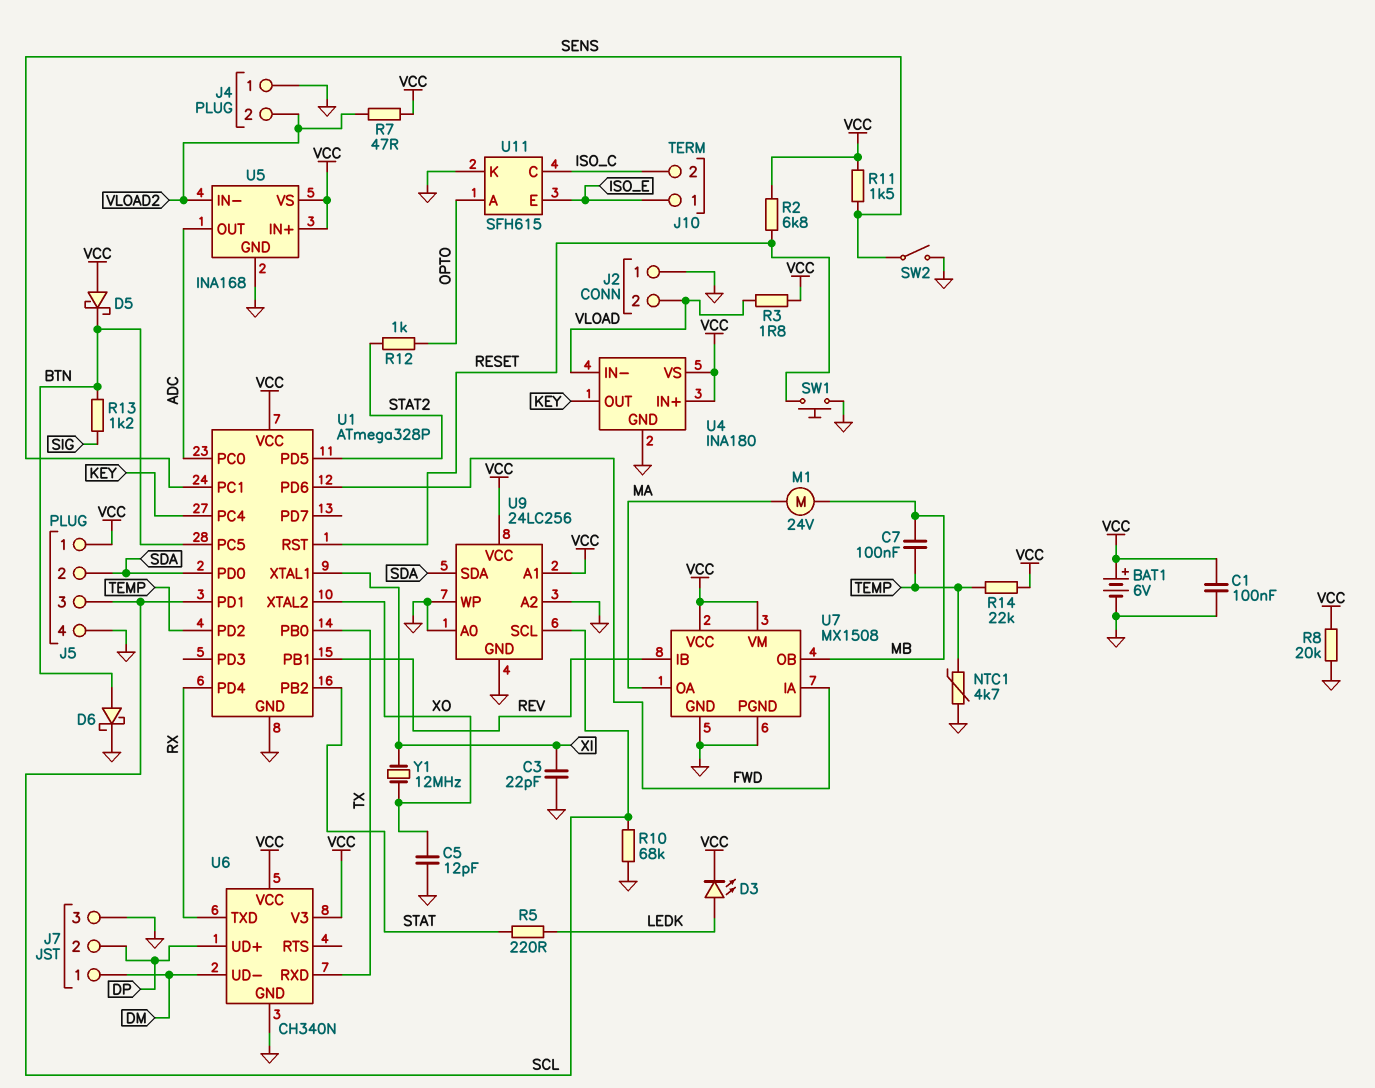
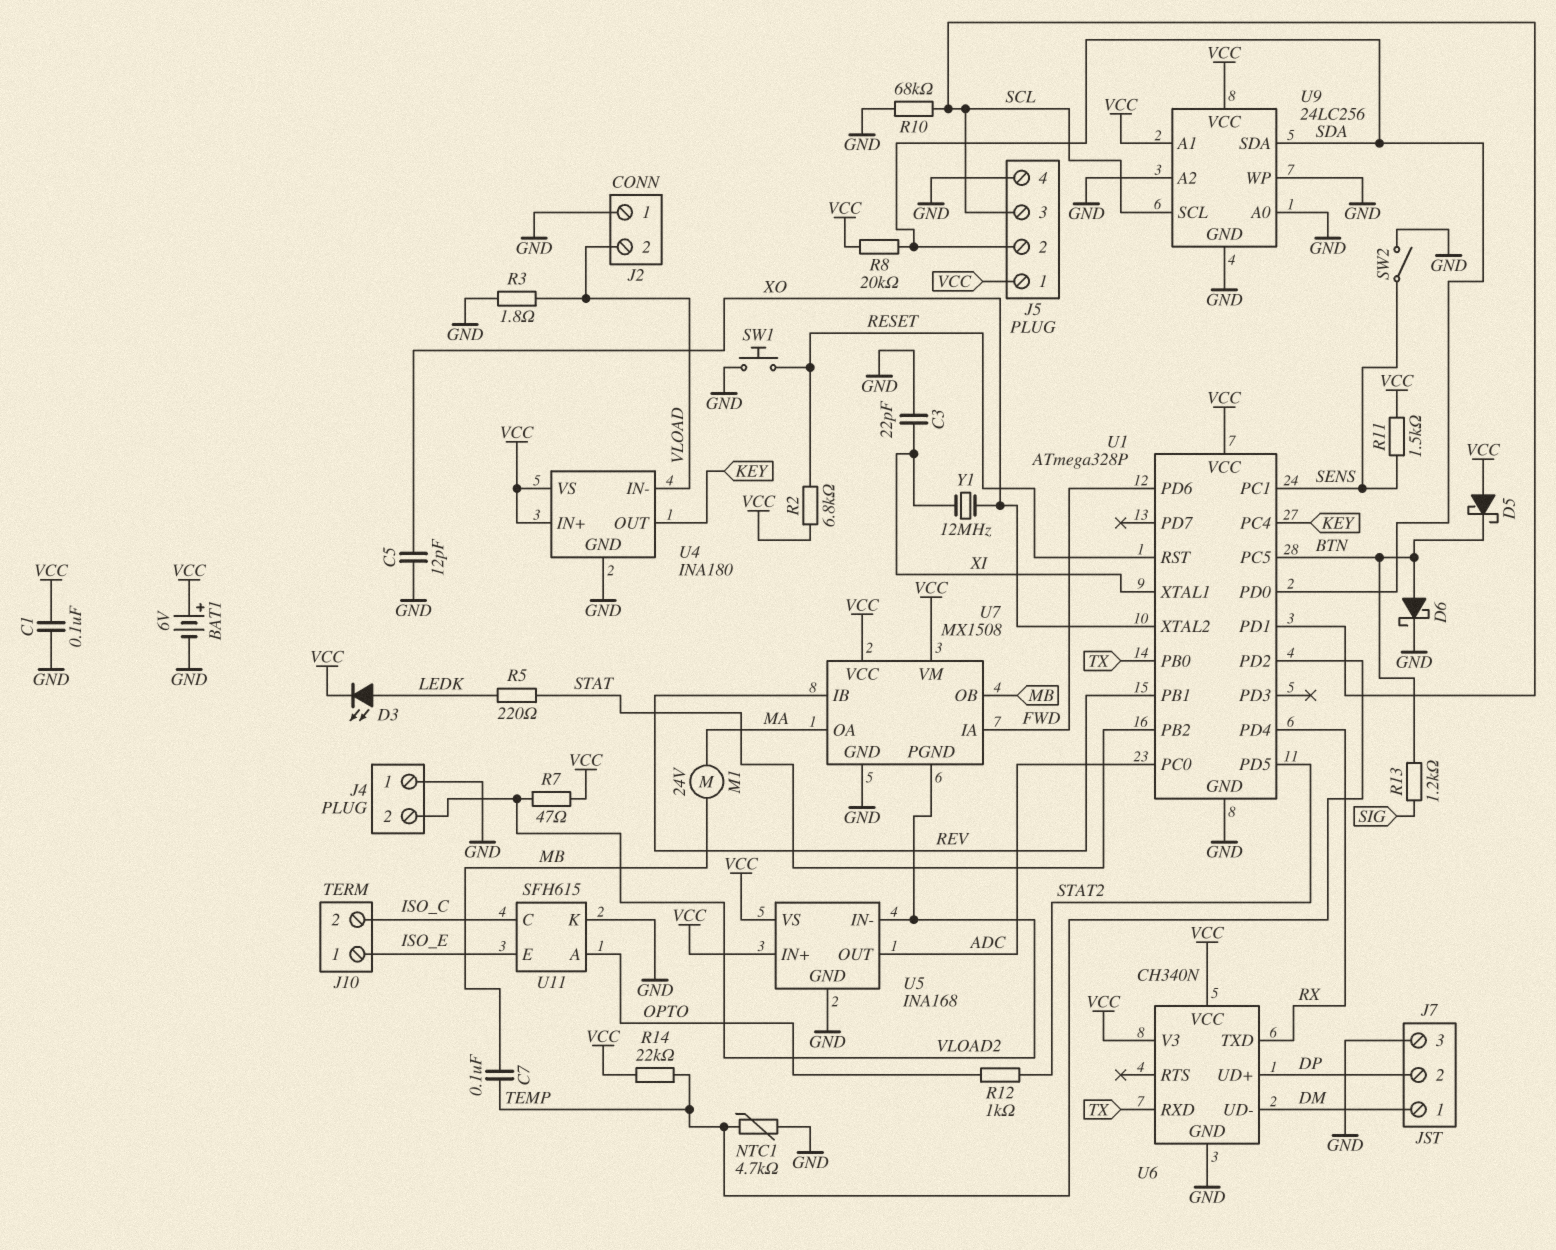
R3: 1.8 (VCC, VLOAD) -> 1.8 (GND, VLOAD)
R8: 20k (GND, VCC) -> 20k (SDA, VCC)
U7 pin PGND: GND -> VLOAD2

